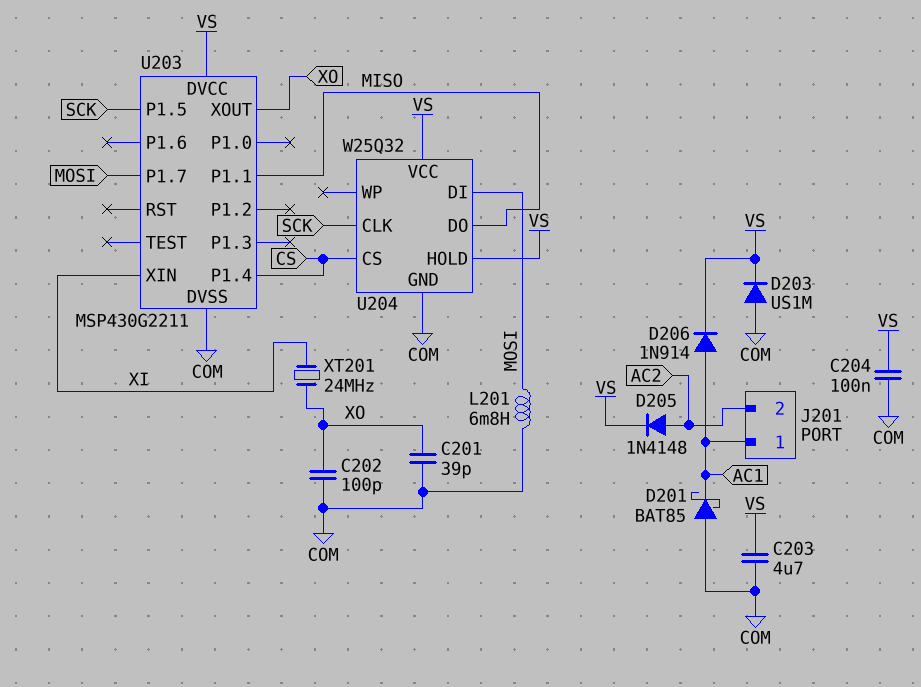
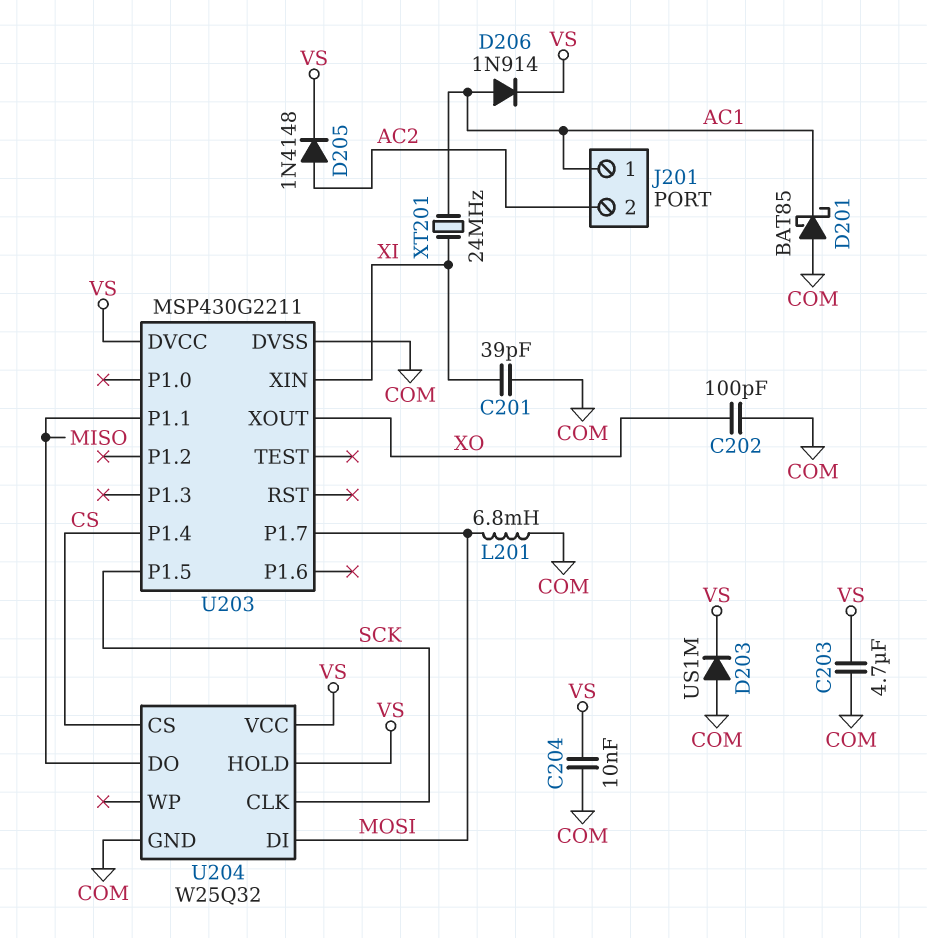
C201: 39pF (COM, XO) -> 39pF (COM, XI)
C204: 100nF (COM, VS) -> 10nF (COM, VS)
XT201: 24MHz (XI, XO) -> 24MHz (AC1, XI)

